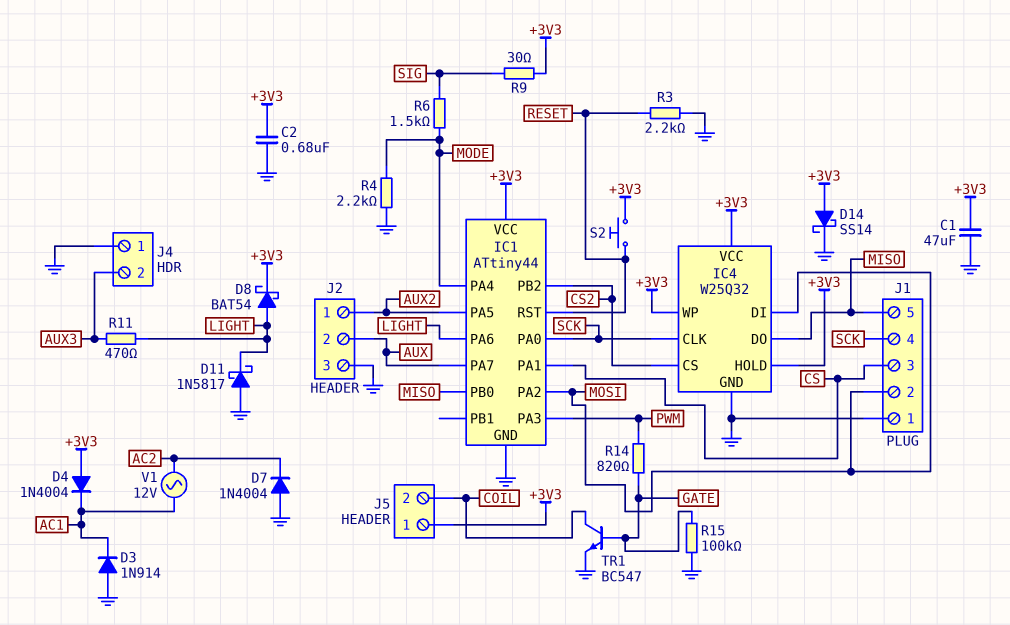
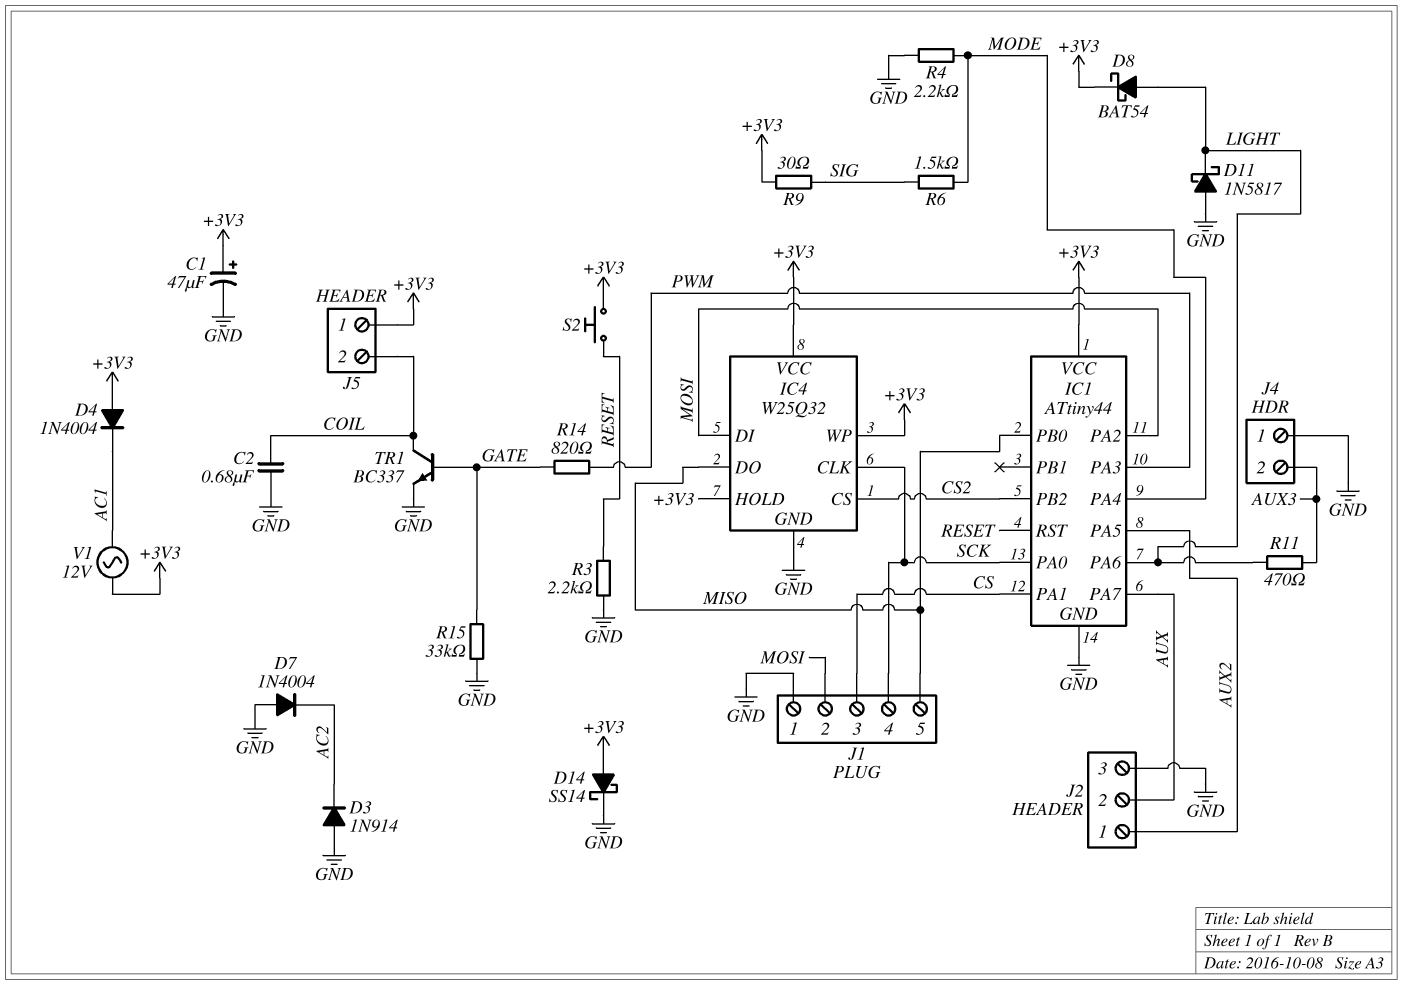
C1: 47uF (+3V3, GND) -> 47uF (plus +3V3, minus GND)
C2: 680nF (+3V3, GND) -> 680nF (COIL, GND)
D3: diode 1N914 (A GND, K AC1) -> diode 1N914 (A GND, K AC2)
R15: 100k (GATE, GND) -> 33k (GATE, GND)
TR1: NPN BC547 (B GATE, C COIL, E GND) -> NPN BC337 (B GATE, C COIL, E GND)
V1: AC 12V (AC1, AC2) -> AC 12V (+3V3, AC1)

